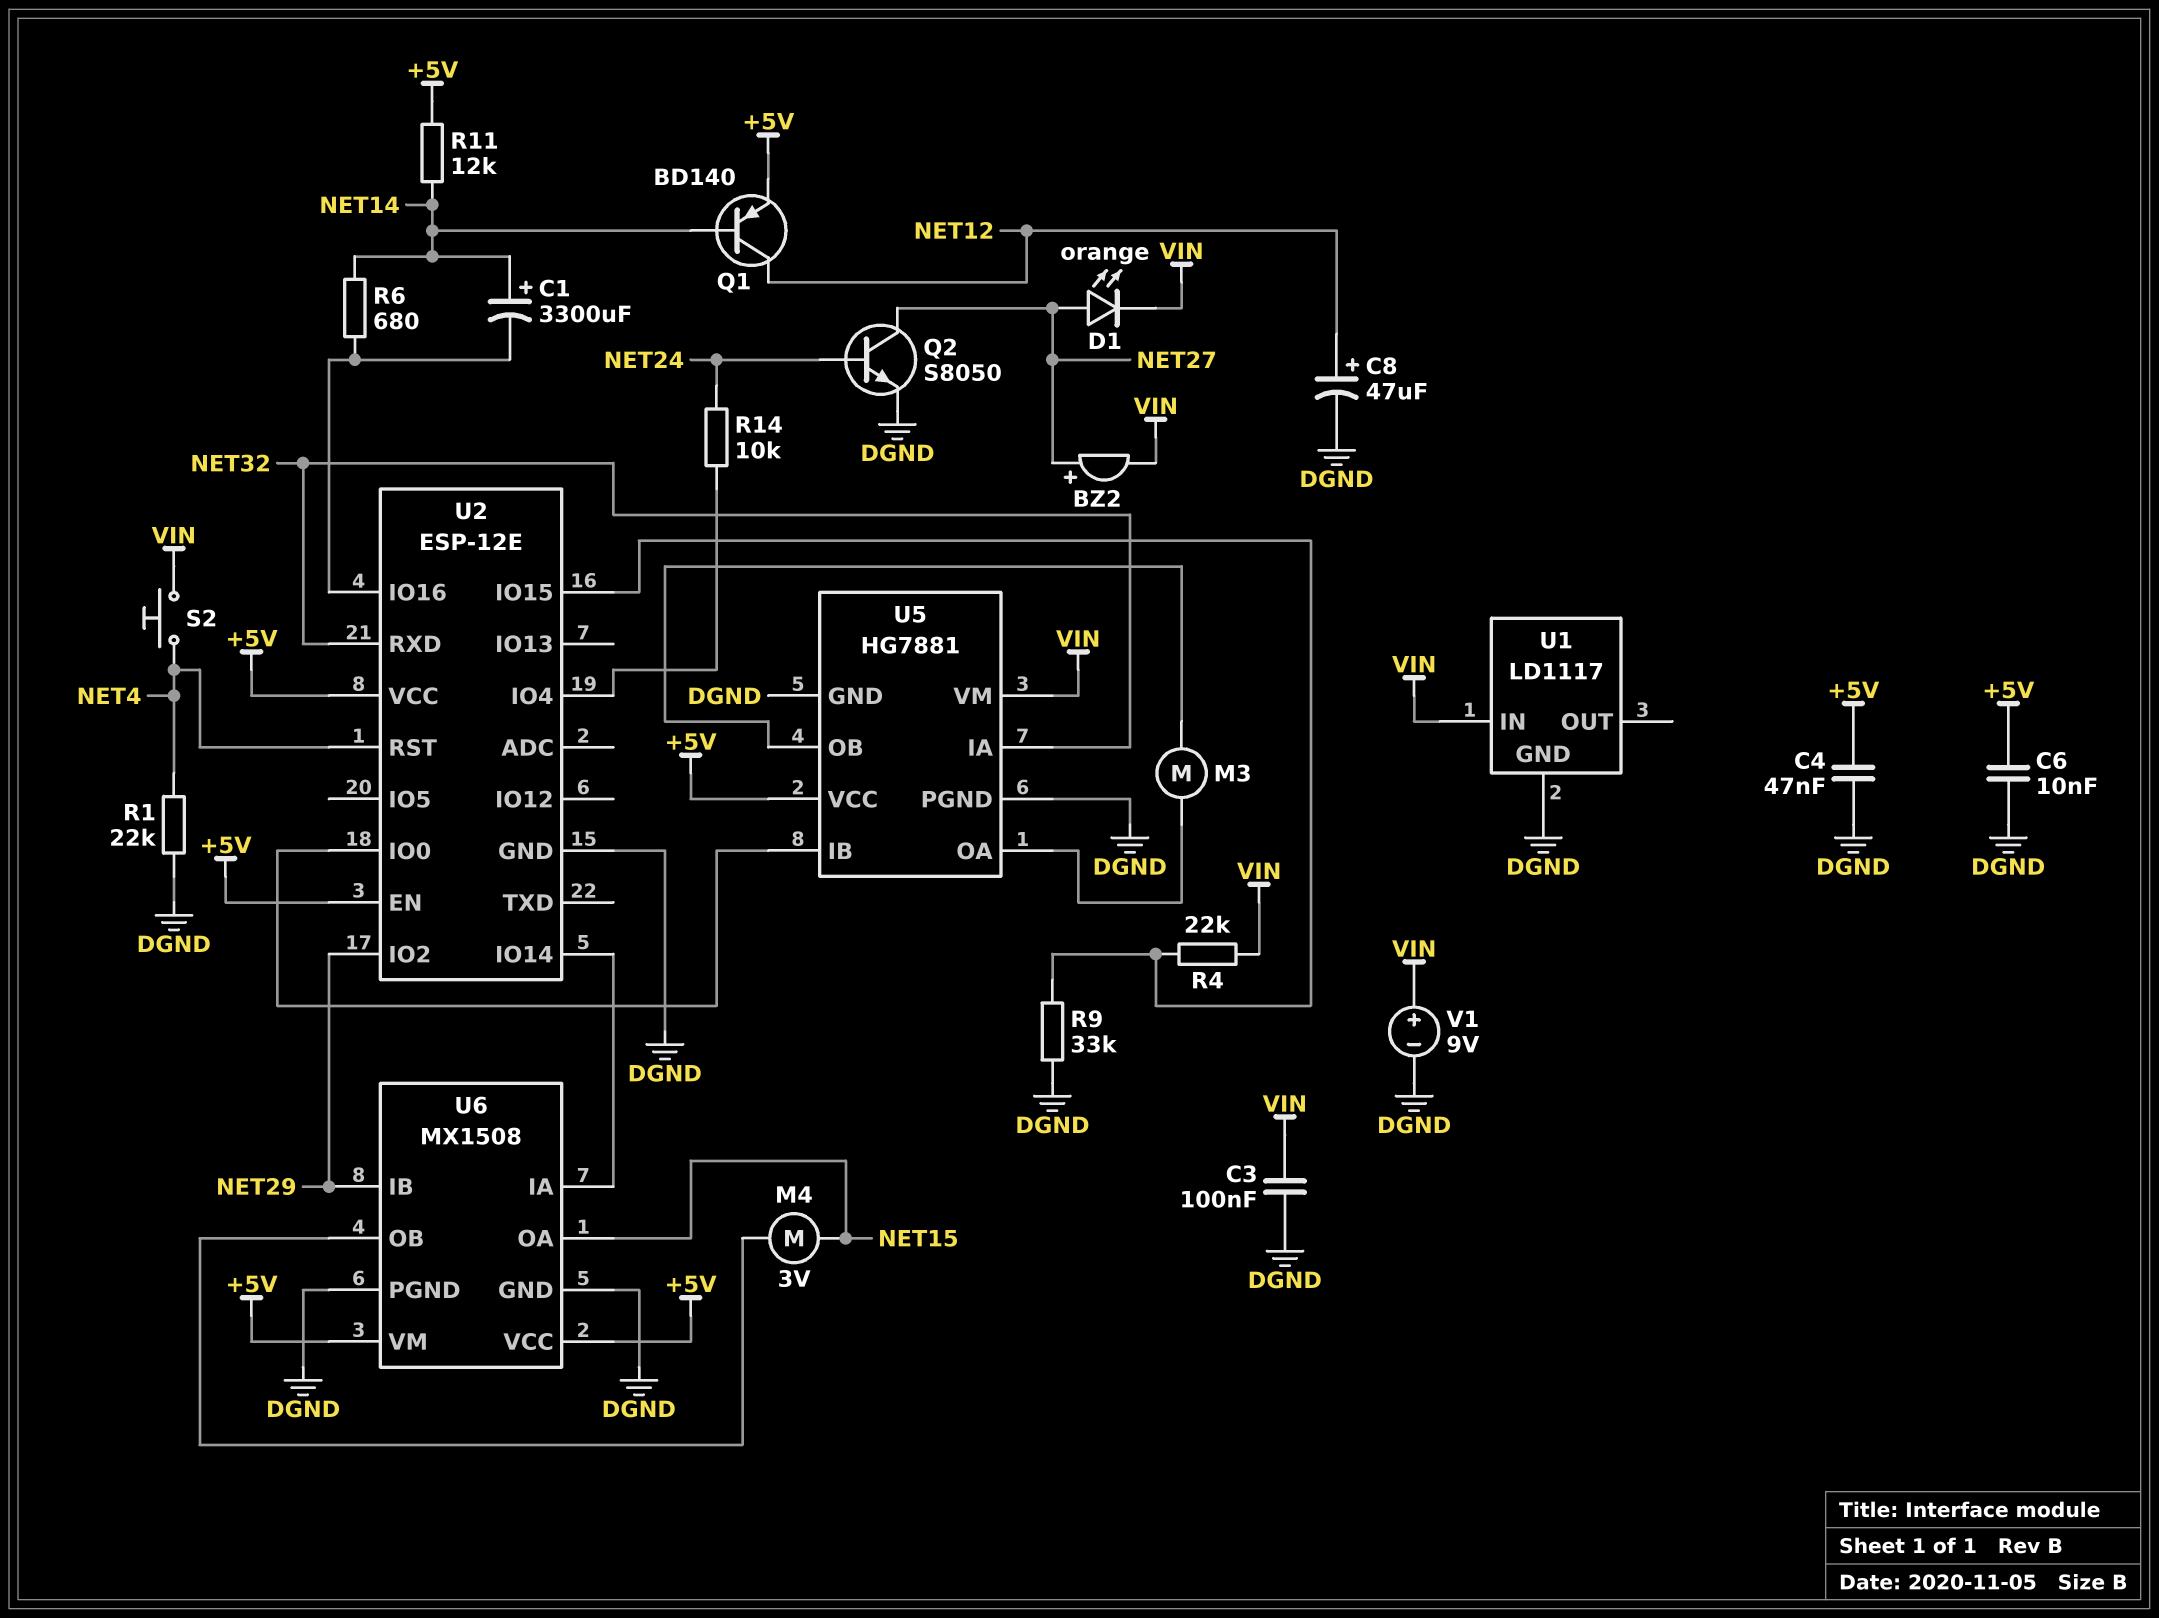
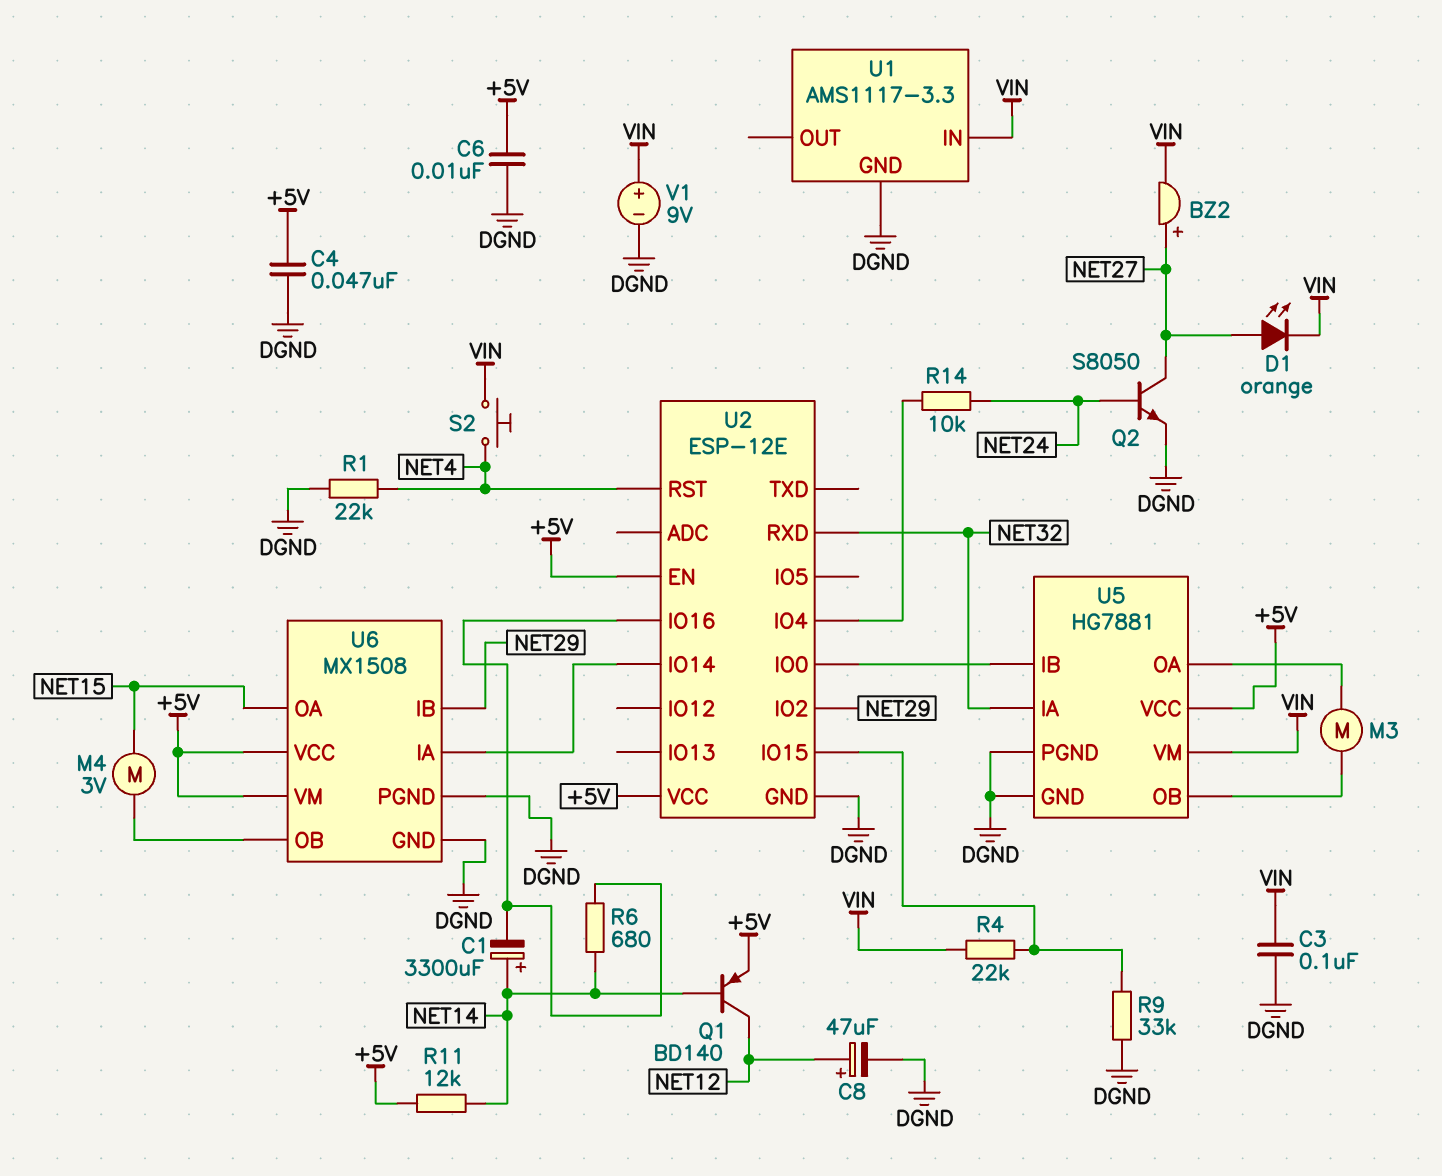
U1: LD1117 -> AMS1117-3.3

